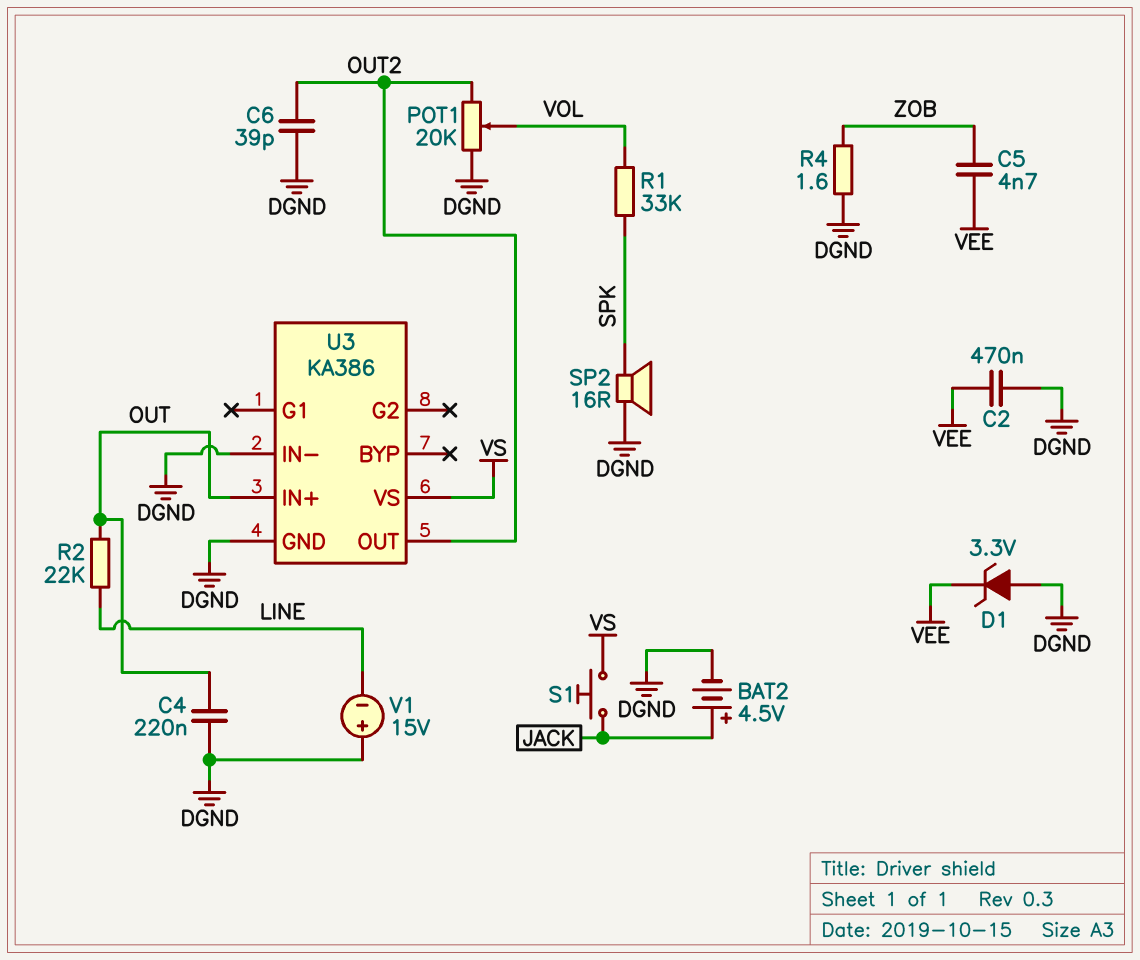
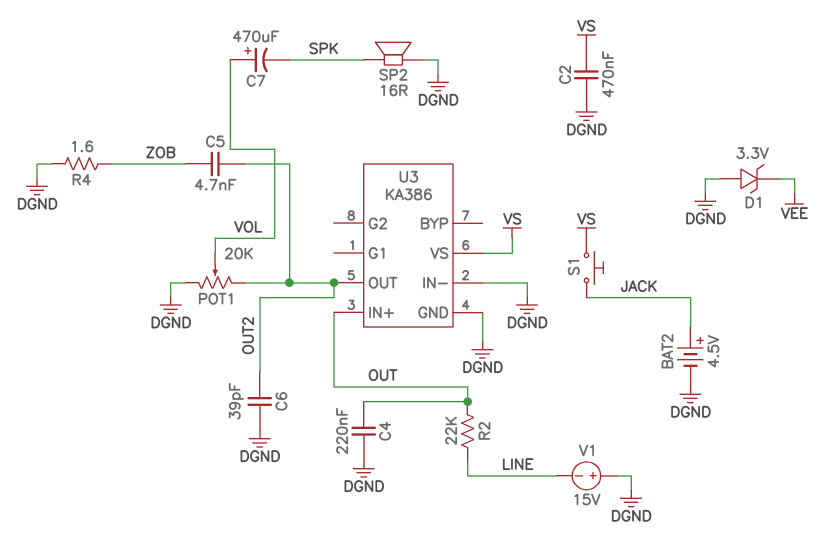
C2: 470nF (DGND, VEE) -> 470nF (DGND, VS)
C5: 4.7nF (VEE, ZOB) -> 4.7nF (OUT2, ZOB)
C7: none -> 470uF (plus VOL, minus SPK)
R1: 33k (SPK, VOL) -> none

